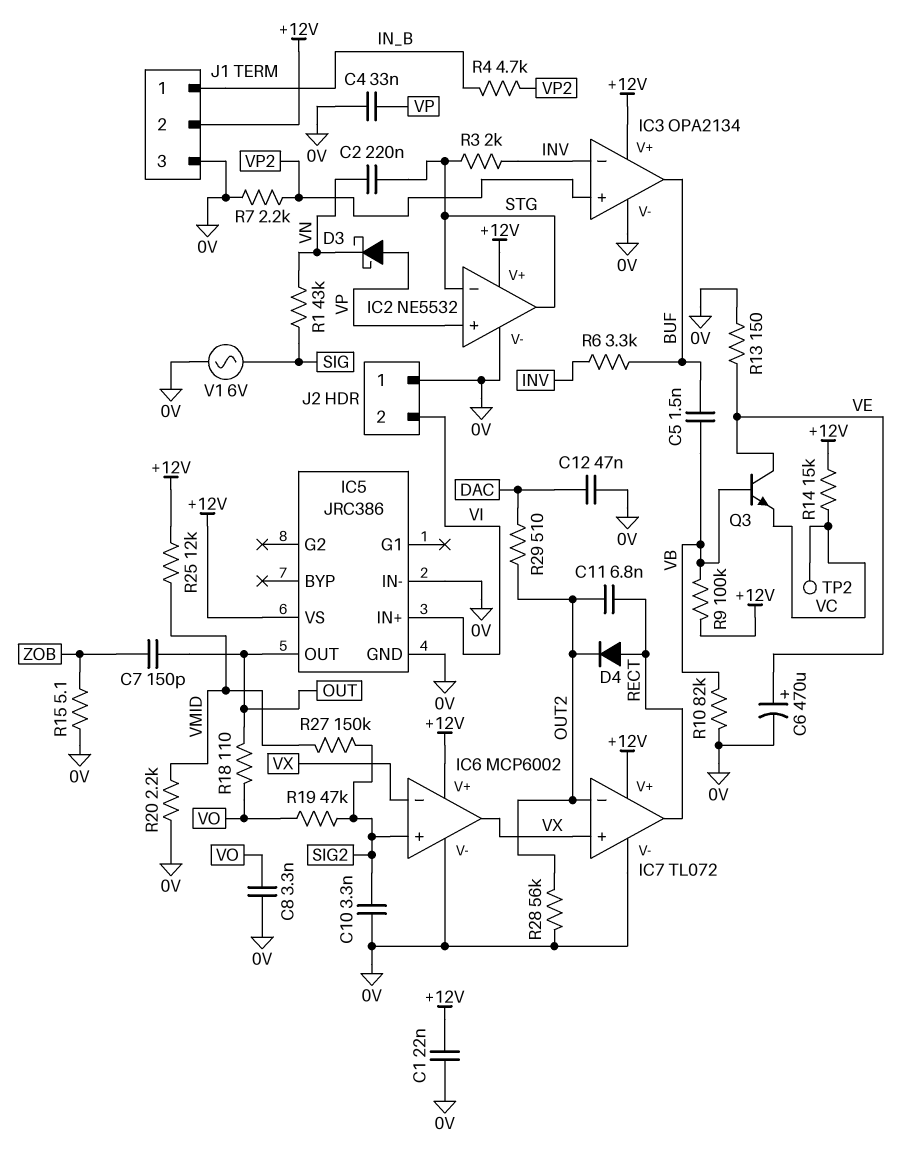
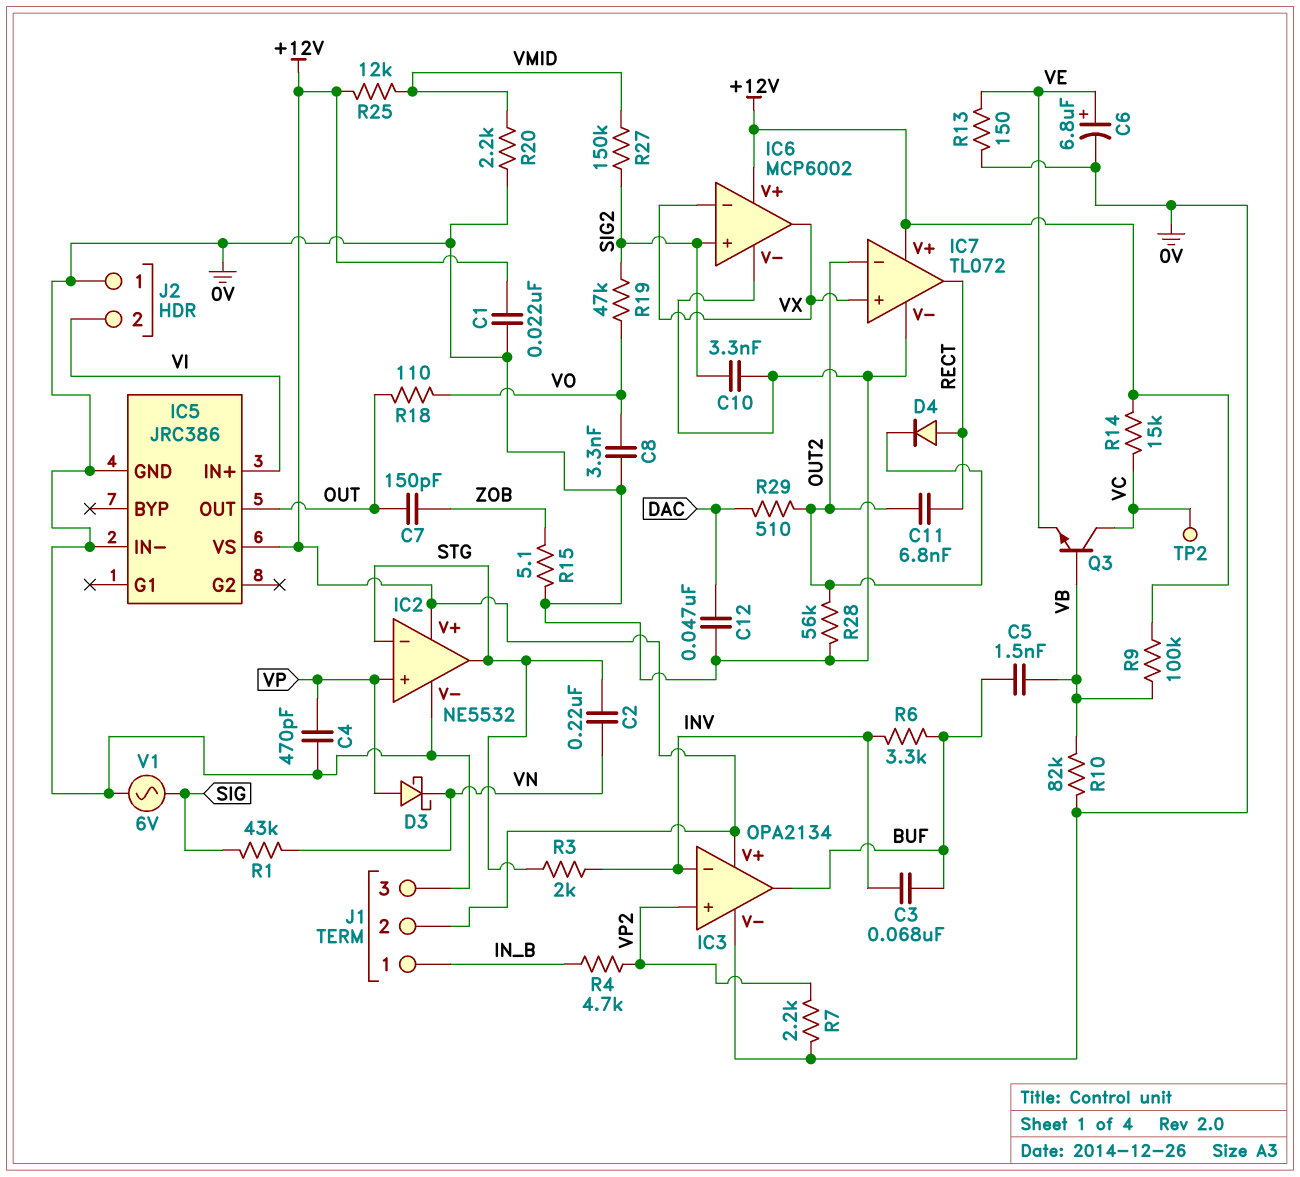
C3: none -> 68nF (BUF, INV)
C4: 33nF (0V, VP) -> 470pF (0V, VP)
C6: 470uF (plus VE, minus 0V) -> 6.8uF (plus VE, minus 0V)
Q3: NPN (B VB, C VE, E VC) -> NPN (B VB, C VC, E VE)

